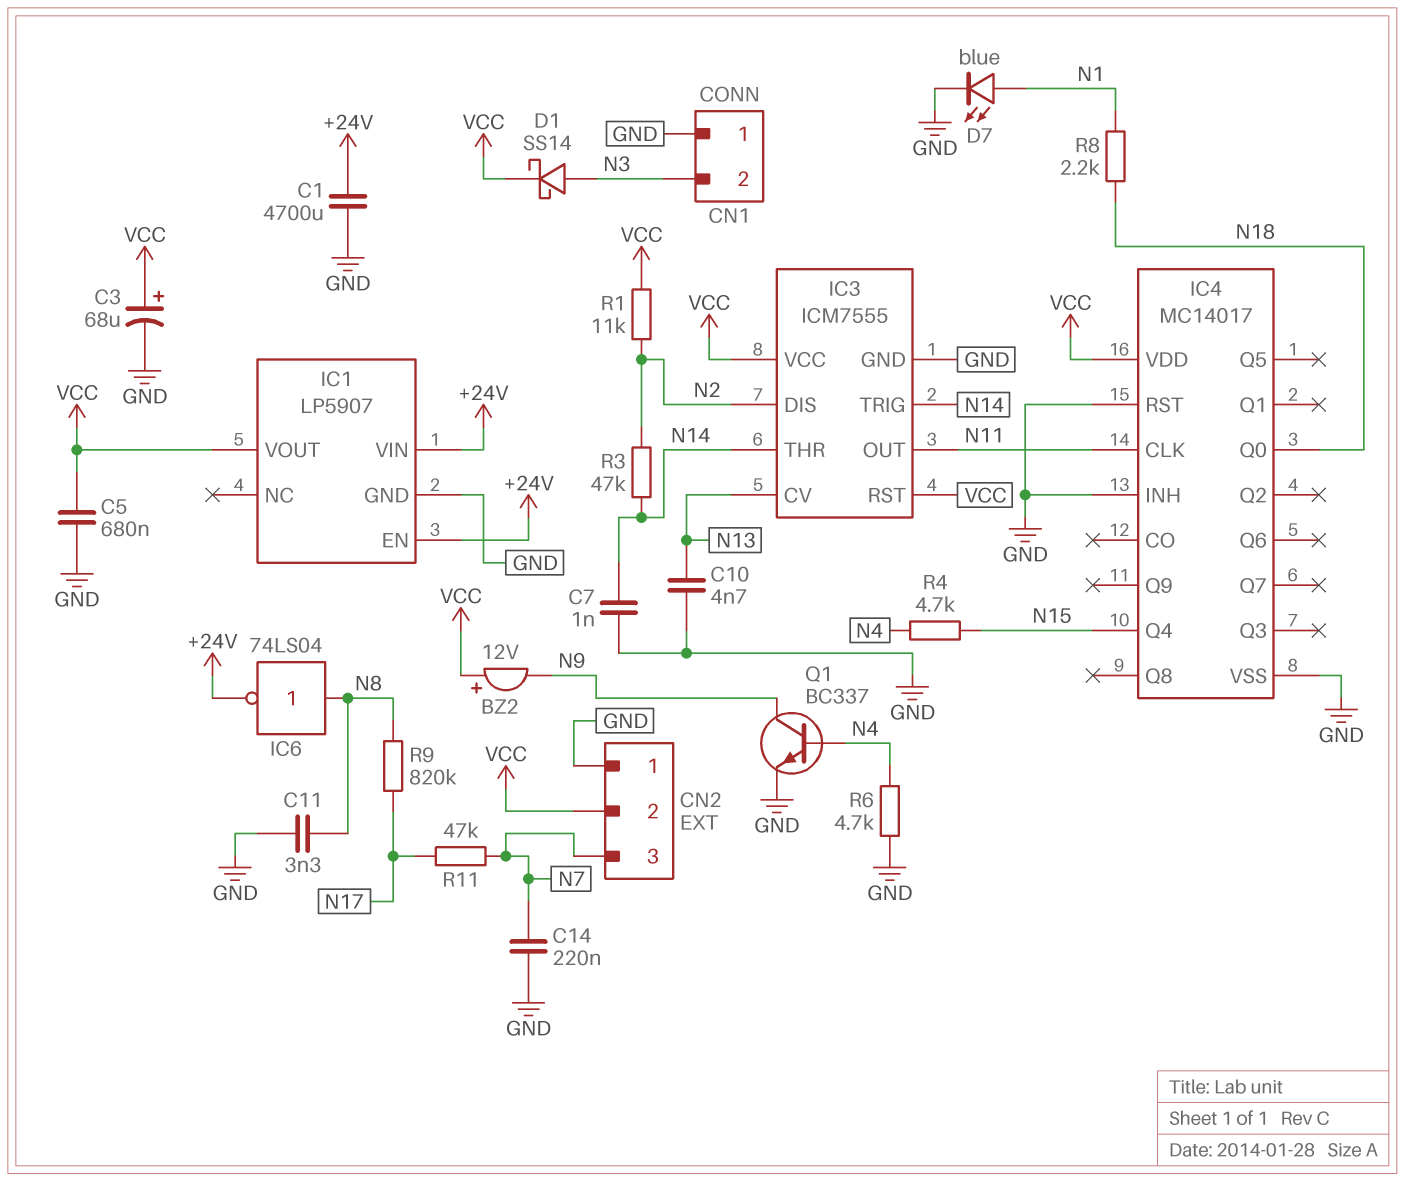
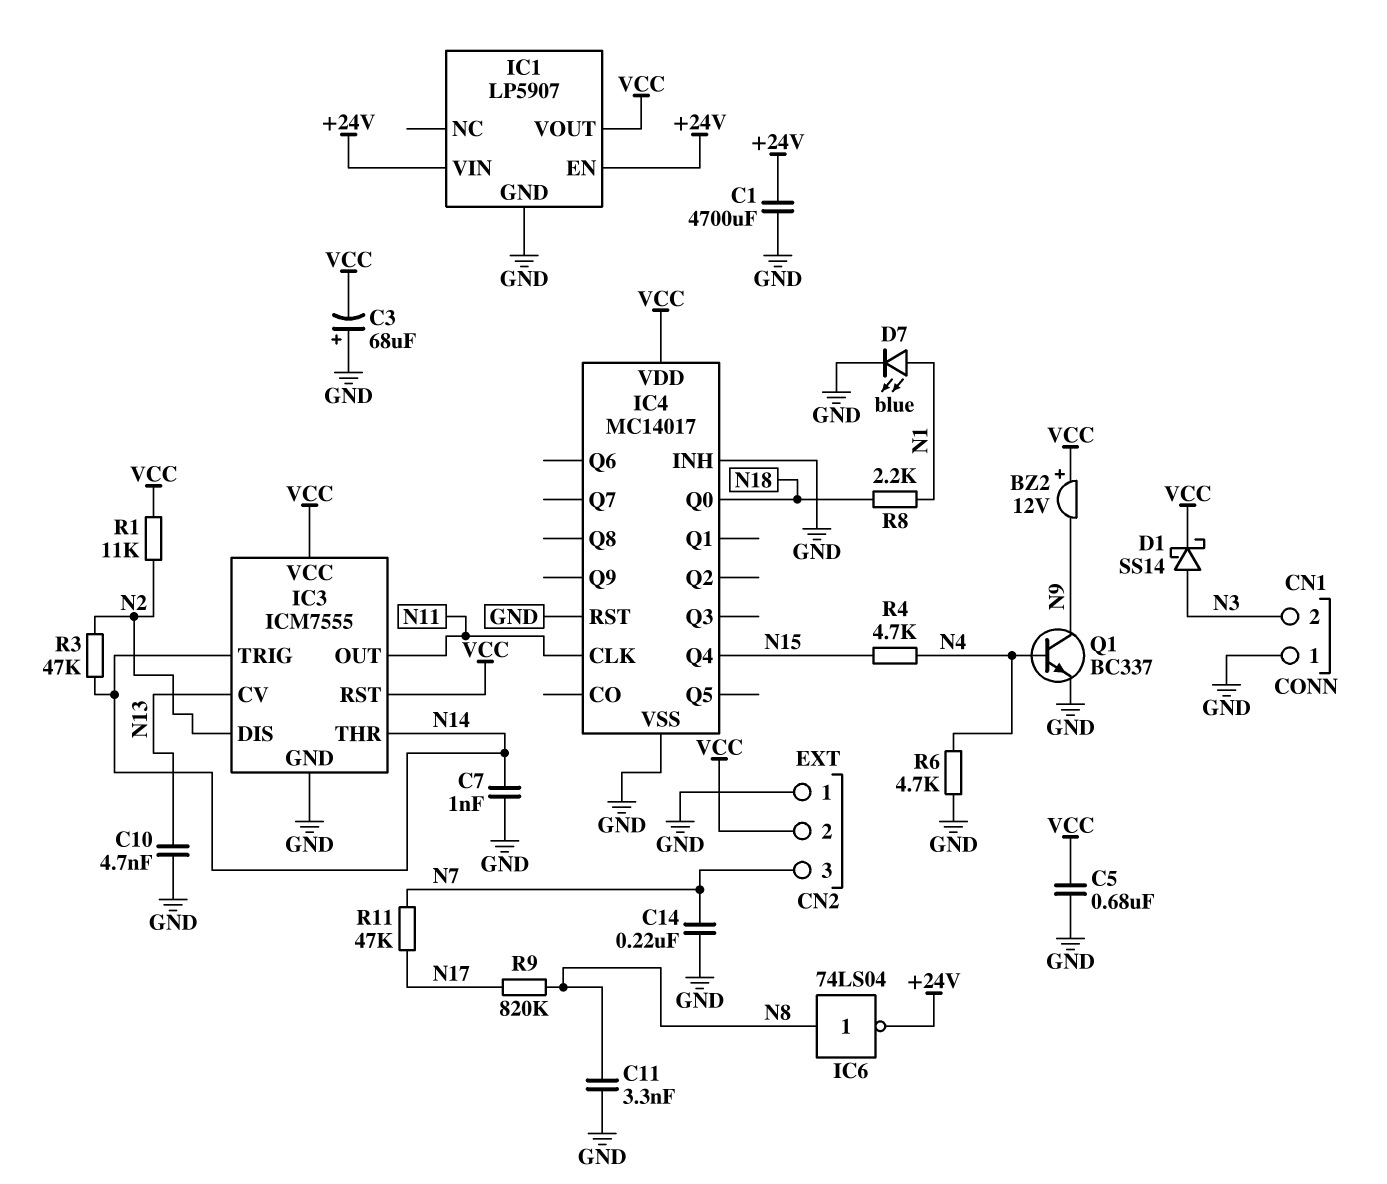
C3: 68uF (plus VCC, minus GND) -> 68uF (plus GND, minus VCC)

